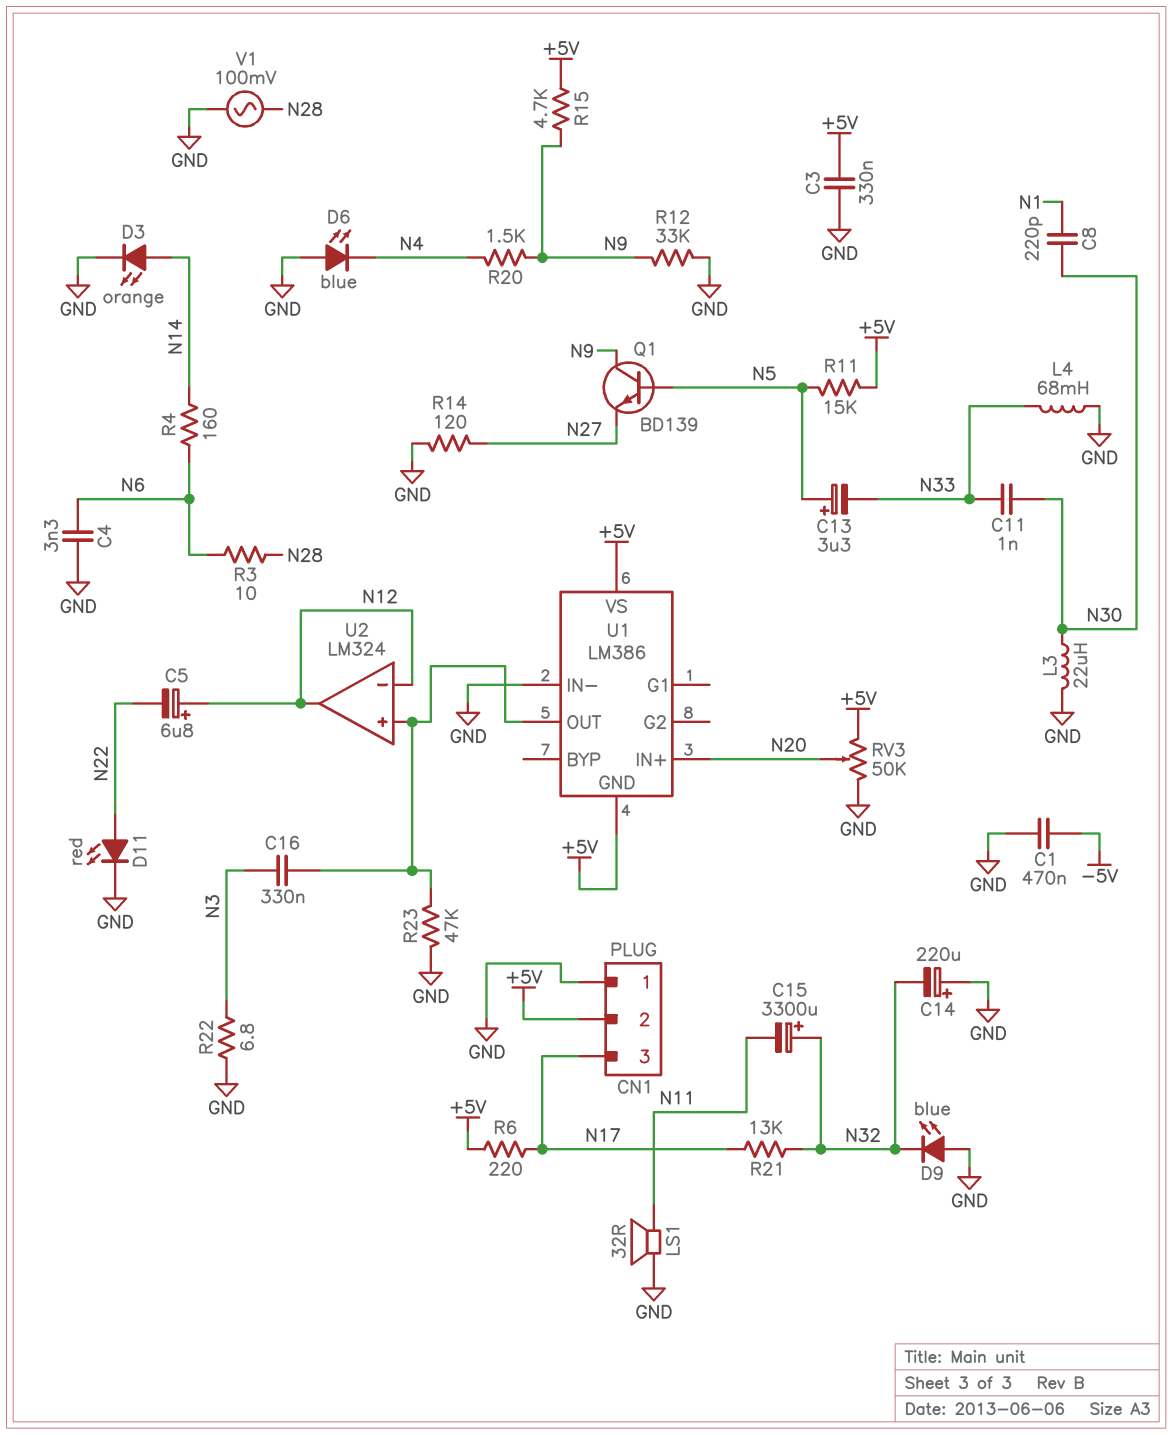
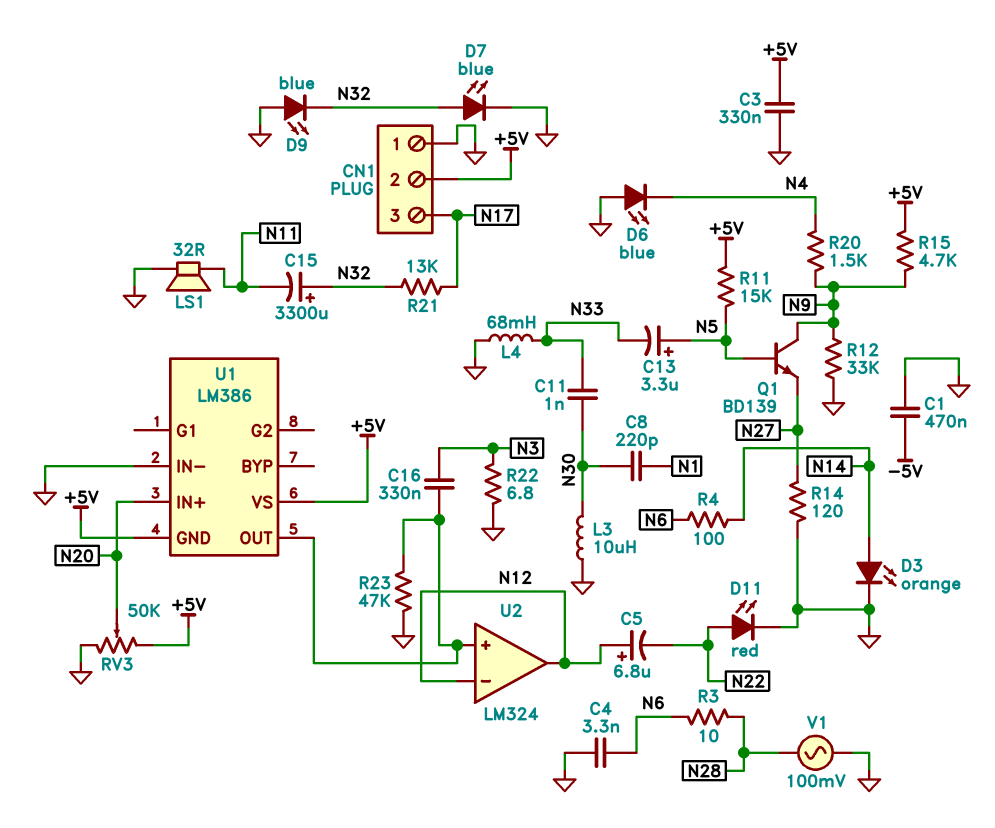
C14: 220uF (plus GND, minus N32) -> none
D7: none -> LED blue (A N32, K GND)
L3: 22uH (GND, N30) -> 10uH (GND, N30)
R4: 160 (N6, N14) -> 100 (N6, N14)
R6: 220 (+5V, N17) -> none

